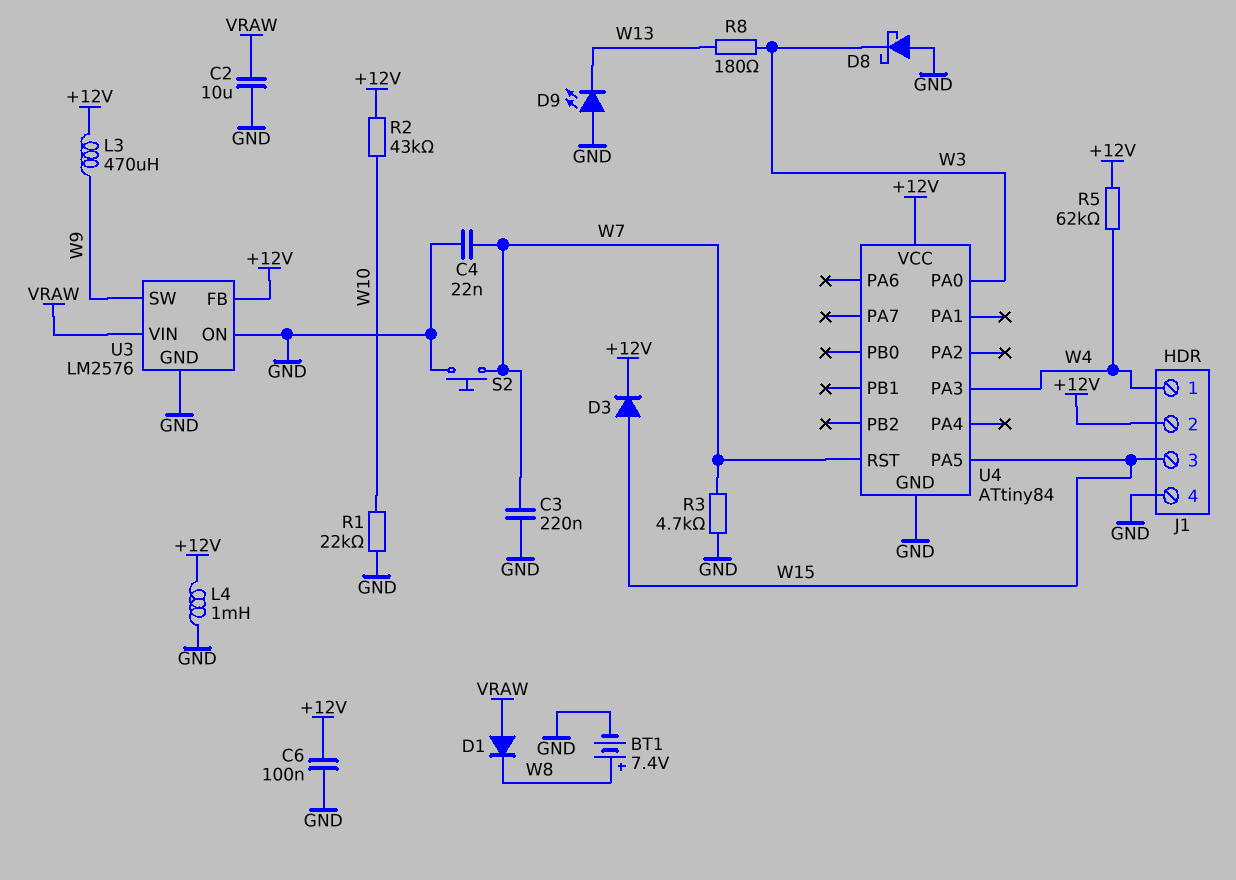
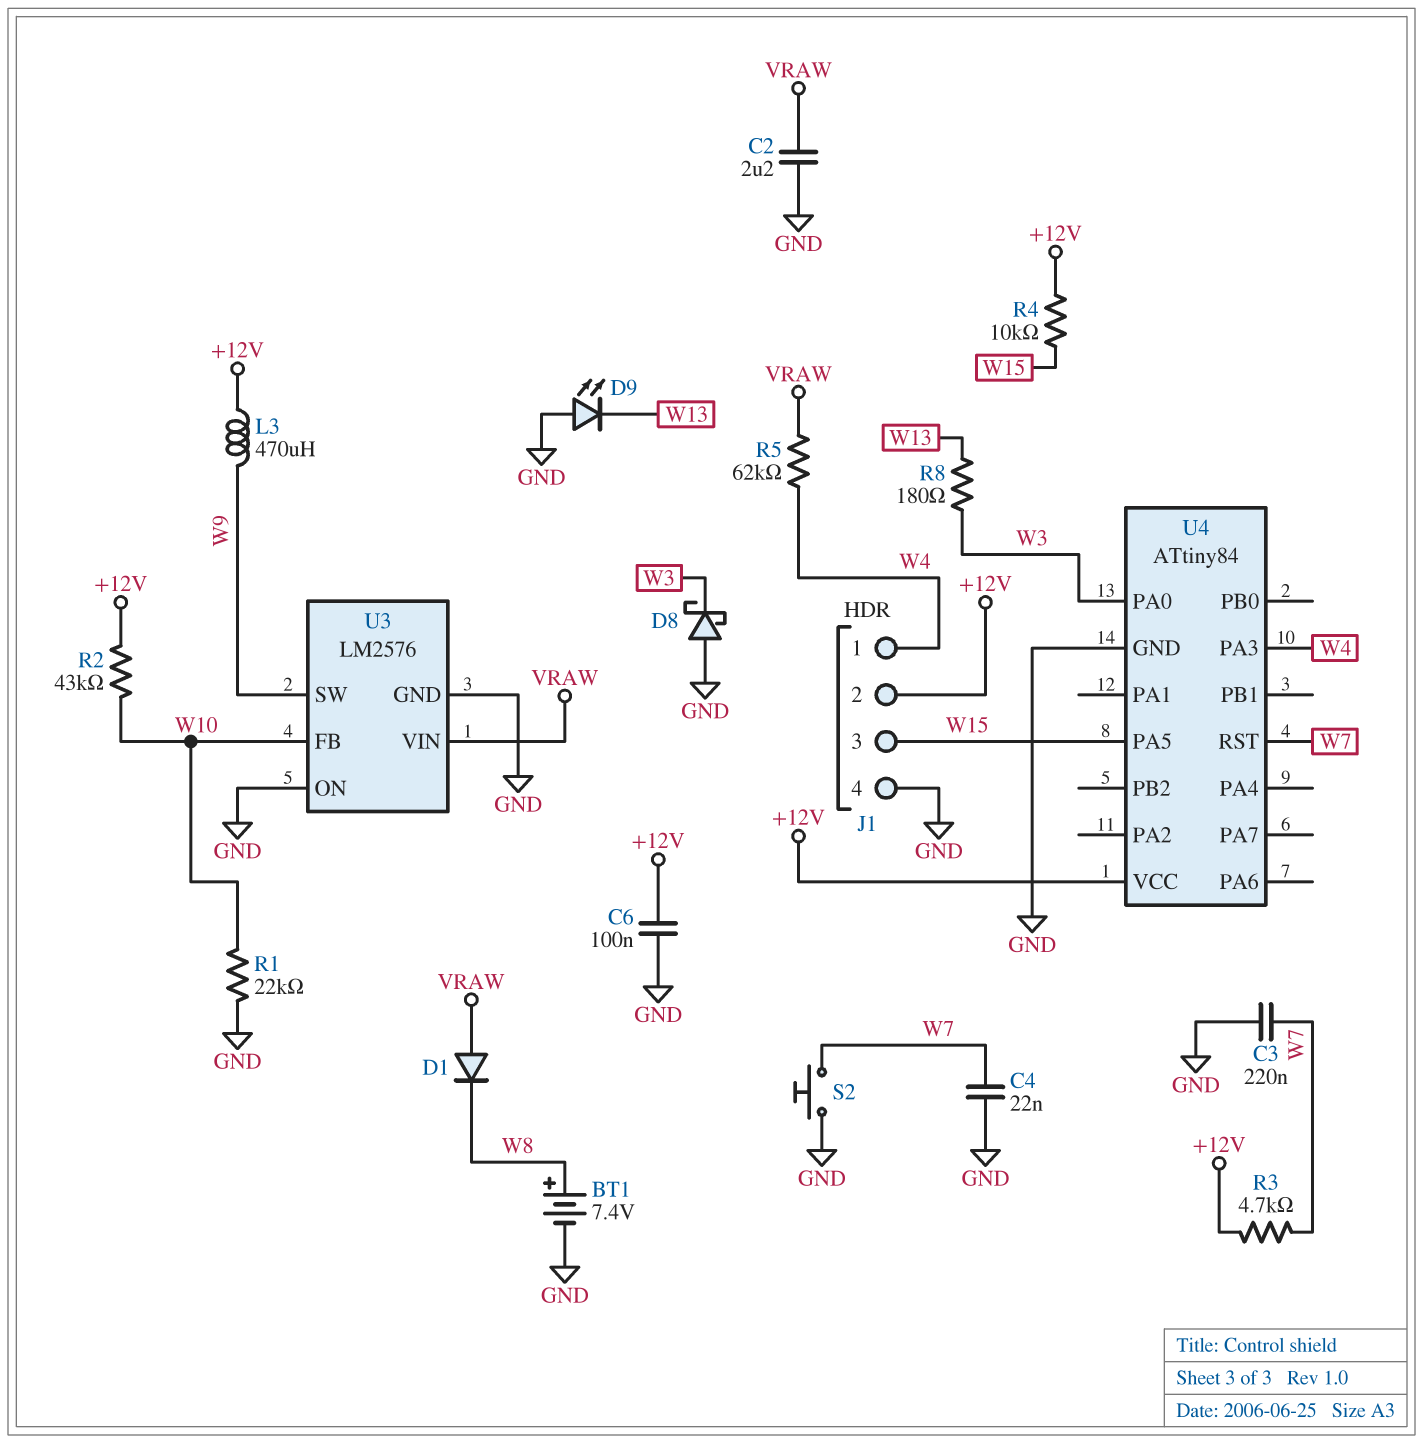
C2: 10uF (GND, VRAW) -> 2.2uF (GND, VRAW)
D3: diode (A W15, K +12V) -> none
L4: 1mH (+12V, GND) -> none
R3: 4.7k (GND, W7) -> 4.7k (+12V, W7)
R4: none -> 10k (+12V, W15)
R5: 62k (+12V, W4) -> 62k (VRAW, W4)
U3 pin FB: +12V -> W10

